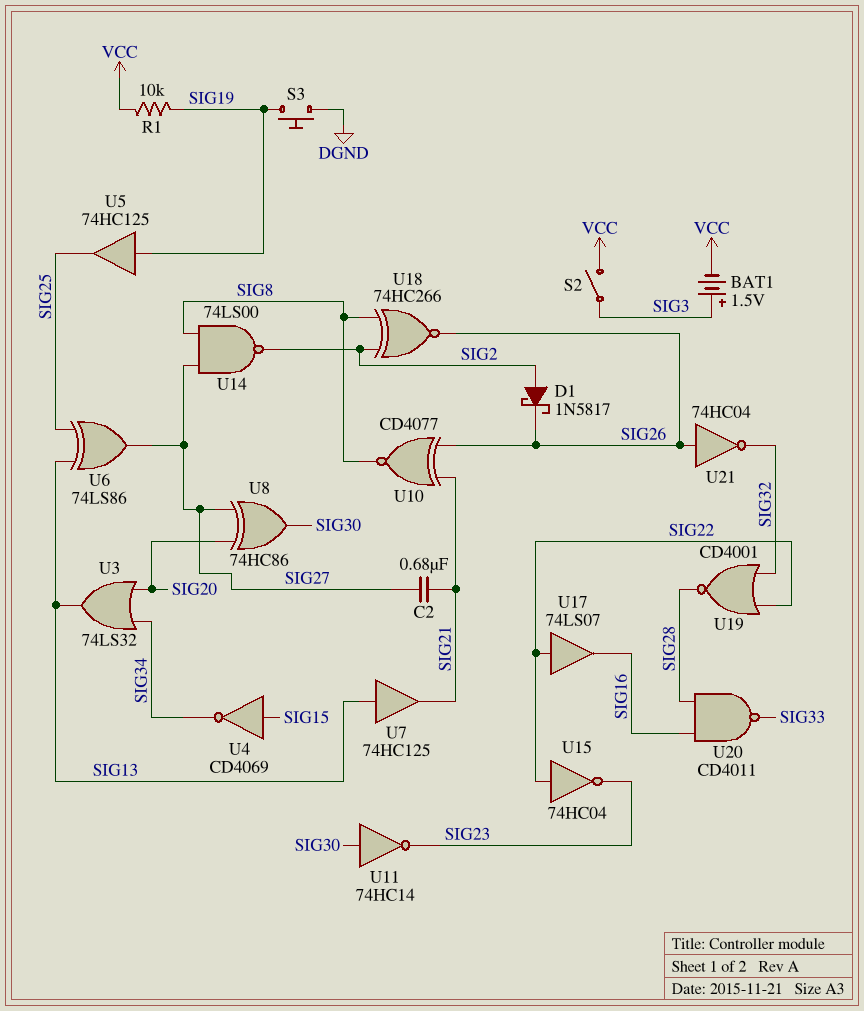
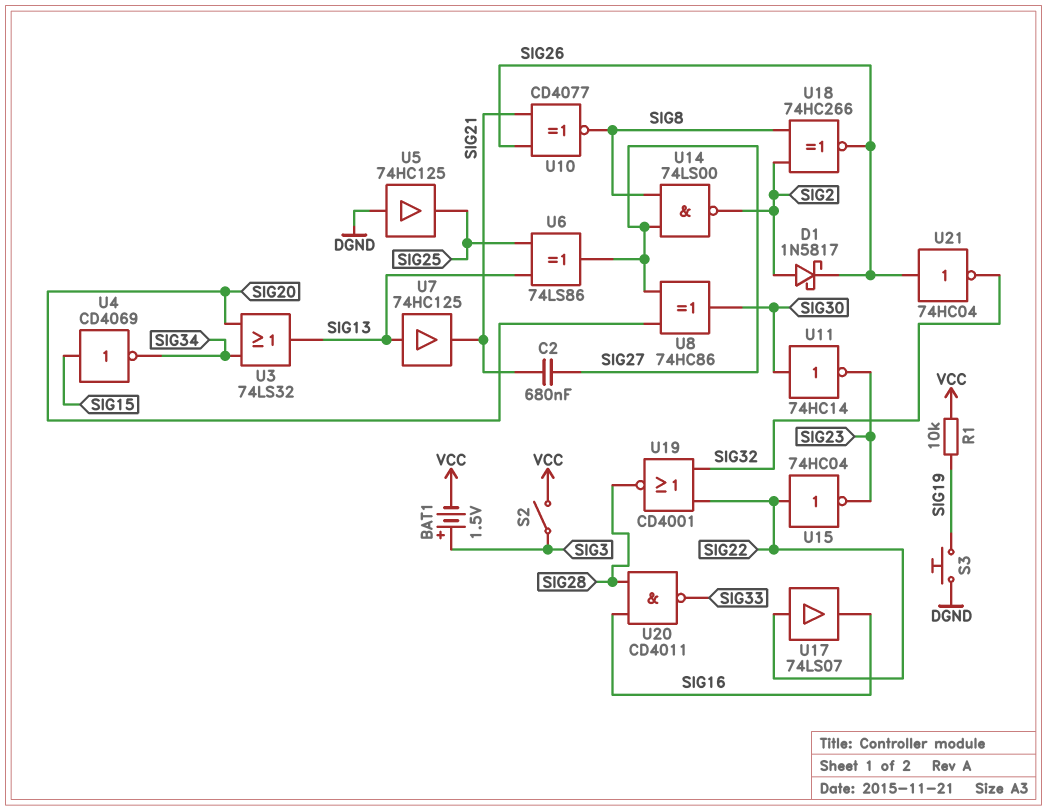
U5: buffer 74HC125 (in SIG19, out SIG25) -> buffer 74HC125 (in DGND, out SIG25)

